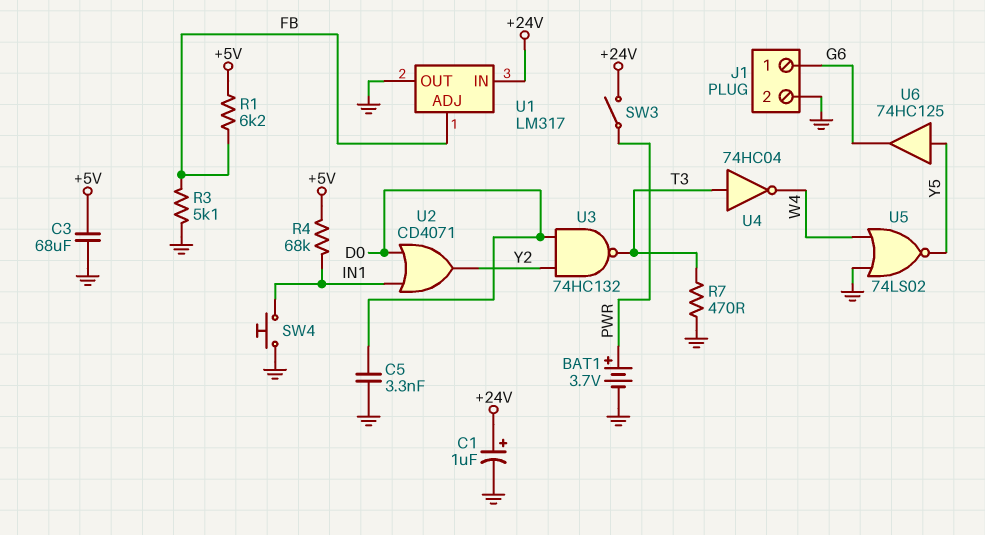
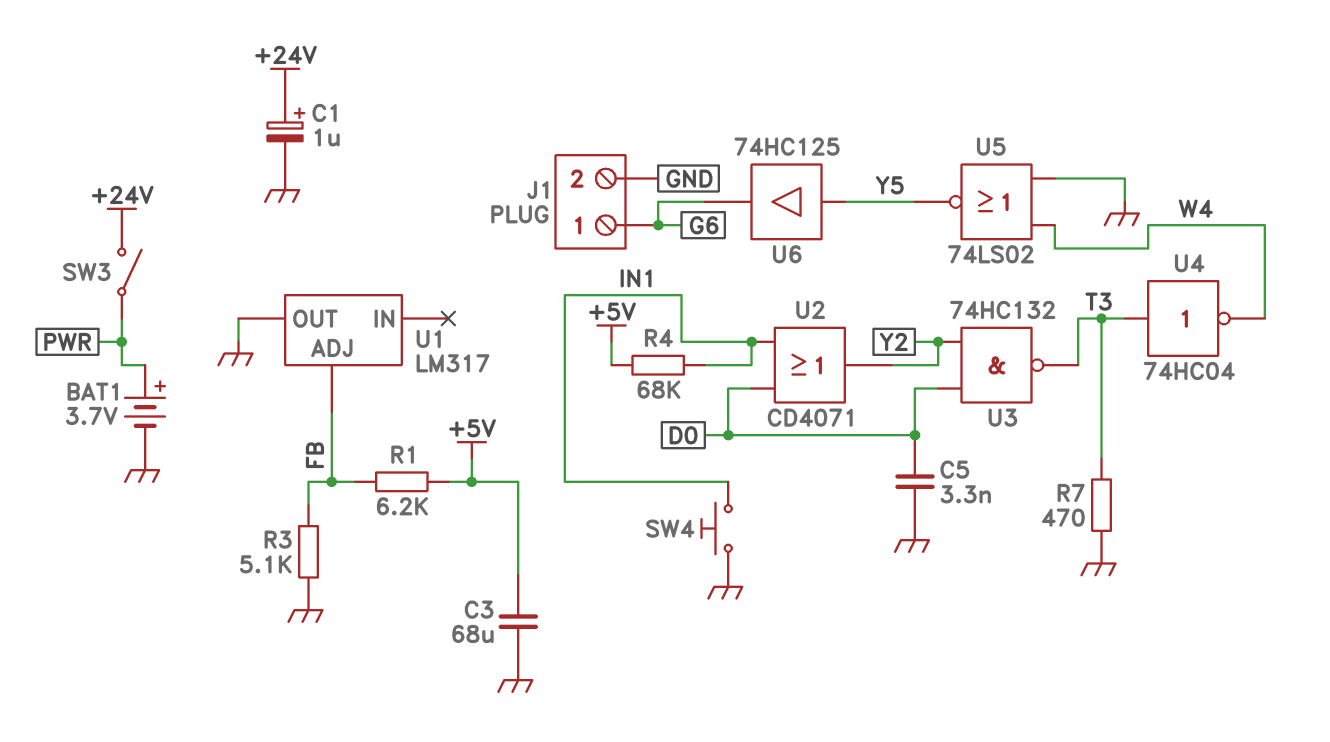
U1 pin IN: +24V -> none

